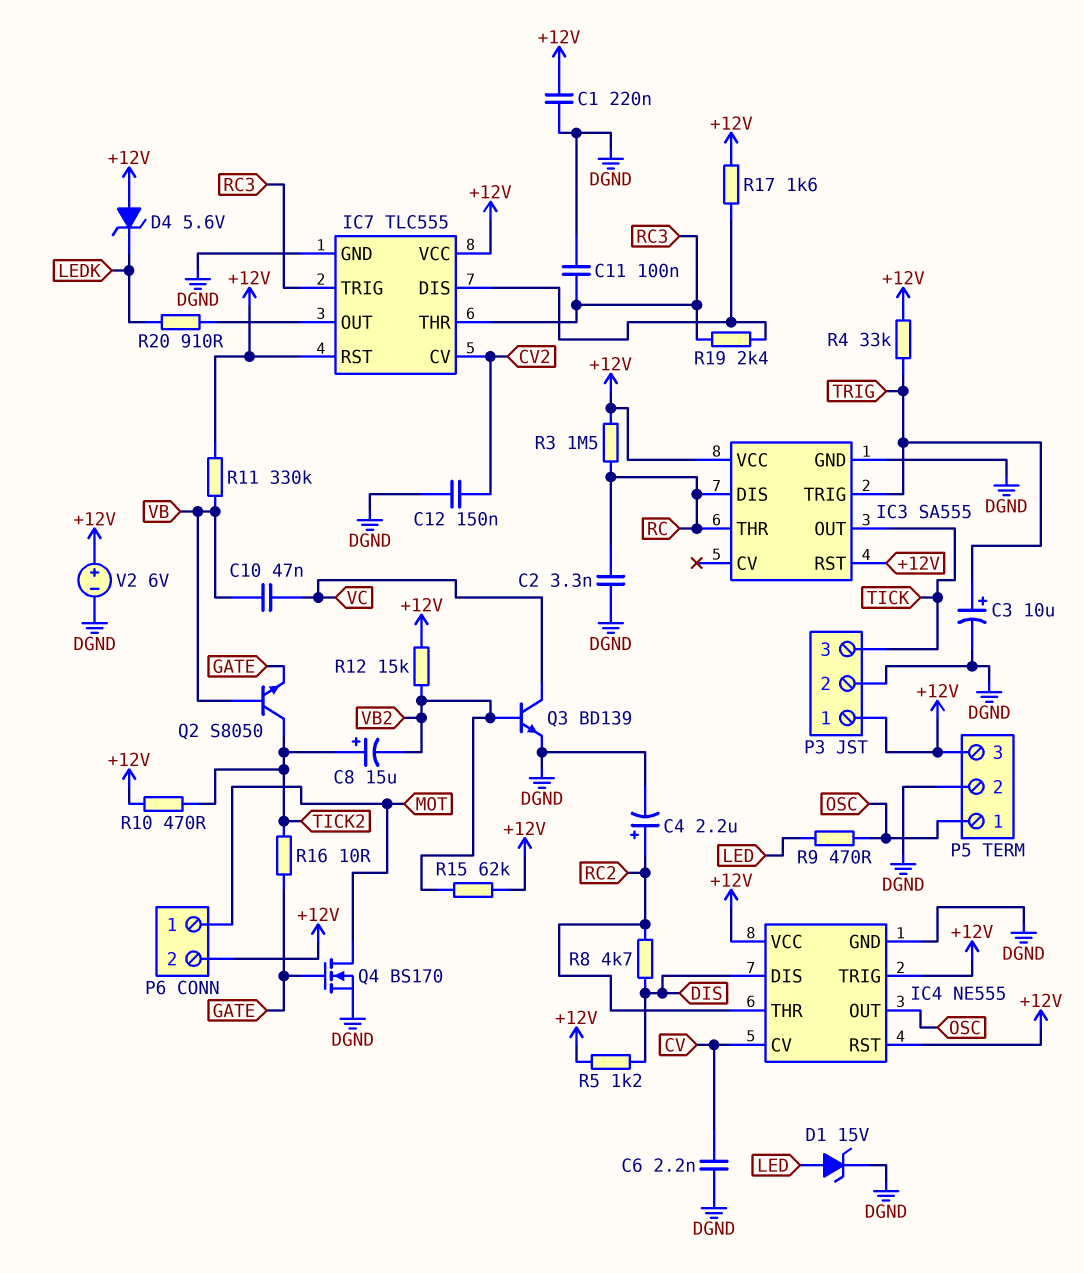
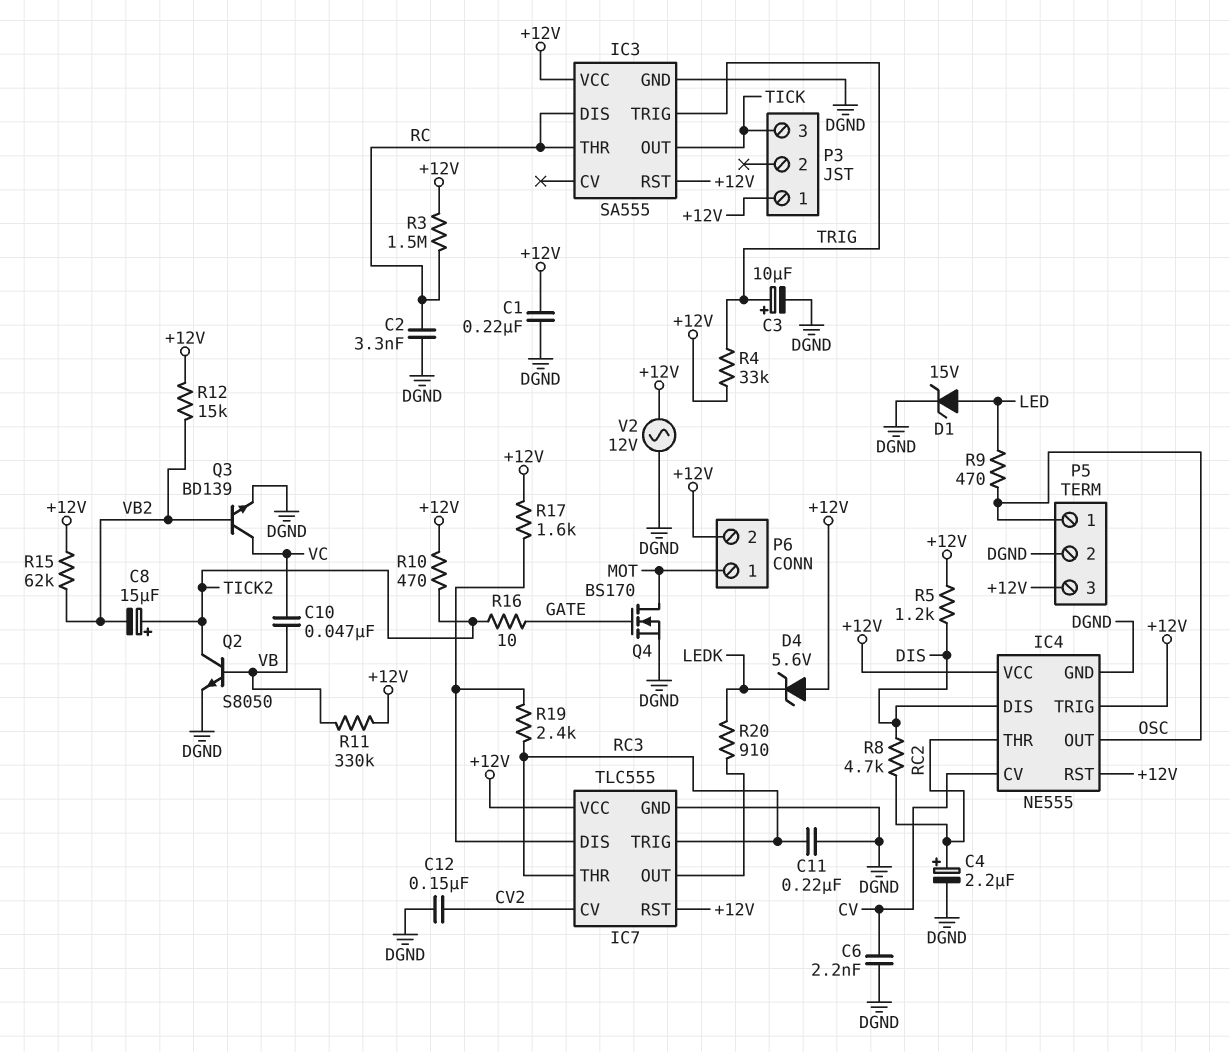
C11: 100nF (DGND, RC3) -> 220nF (DGND, RC3)
P3 pin 2: DGND -> none
Q2: NPN S8050 (B VB, C TICK2, E GATE) -> NPN S8050 (B VB, C TICK2, E DGND)
V2: 6V (plus +12V, minus DGND) -> AC 12V (+12V, DGND)

